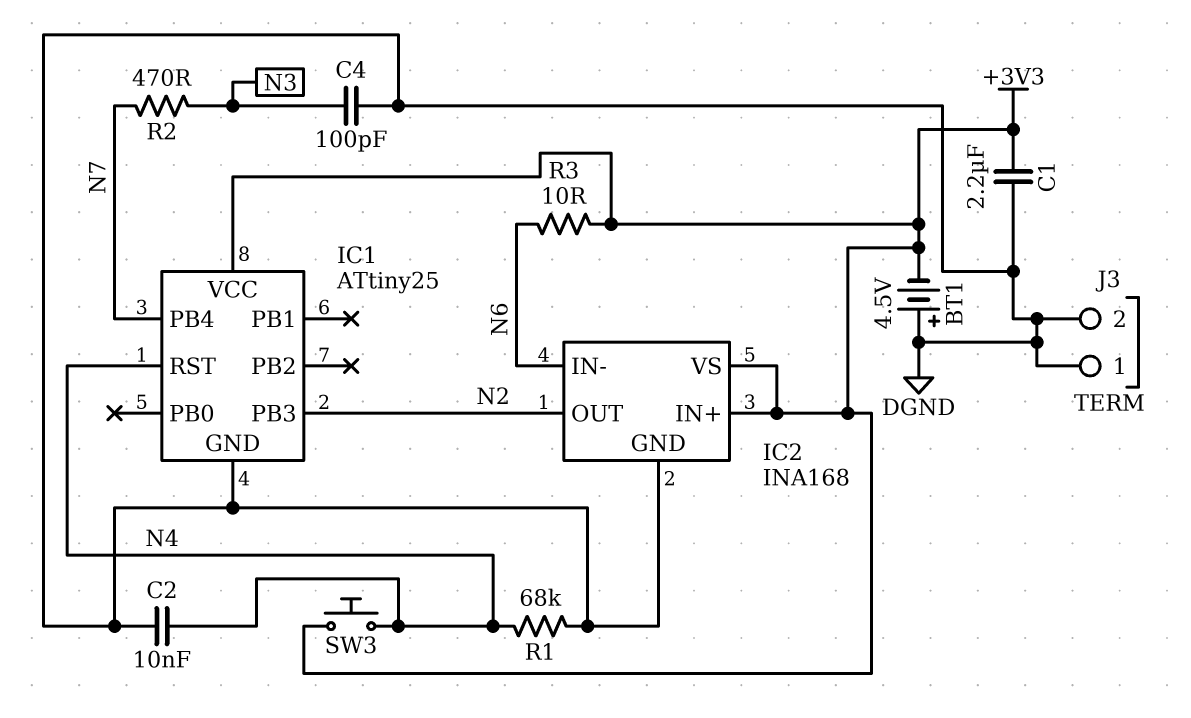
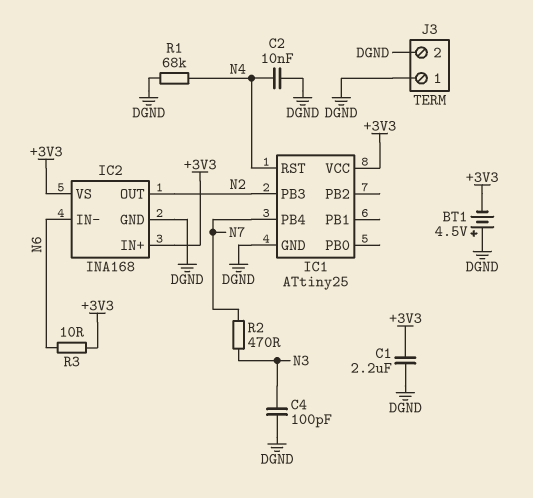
SW3: button (+3V3, N4) -> none

